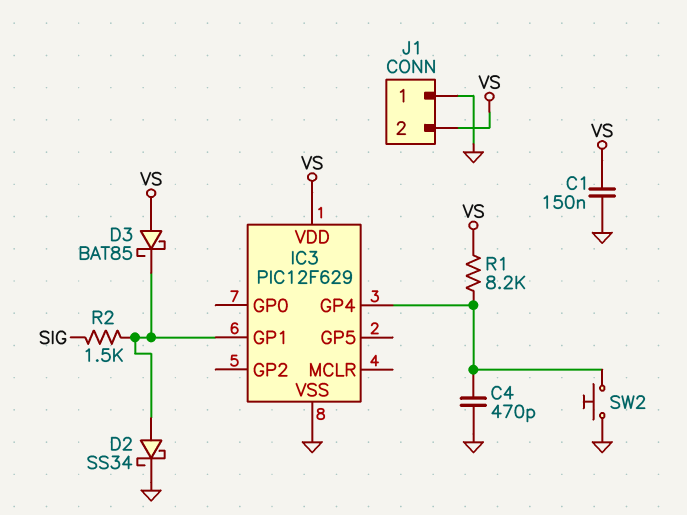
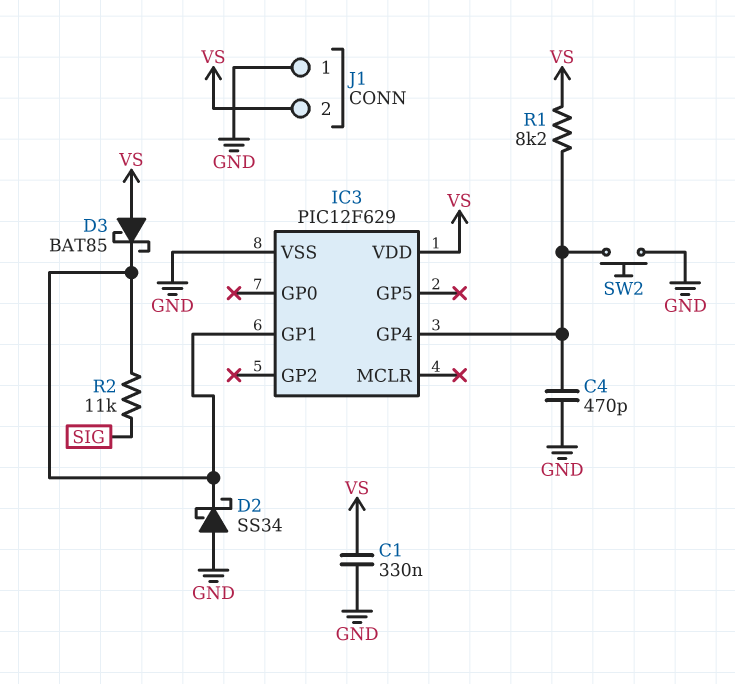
C1: 150nF (GND, VS) -> 330nF (GND, VS)
D2: schottky SS34 (A IC3/GP1, K GND) -> schottky SS34 (A GND, K IC3/GP1)
R2: 1.5k (IC3/GP1, SIG) -> 11k (IC3/GP1, SIG)

